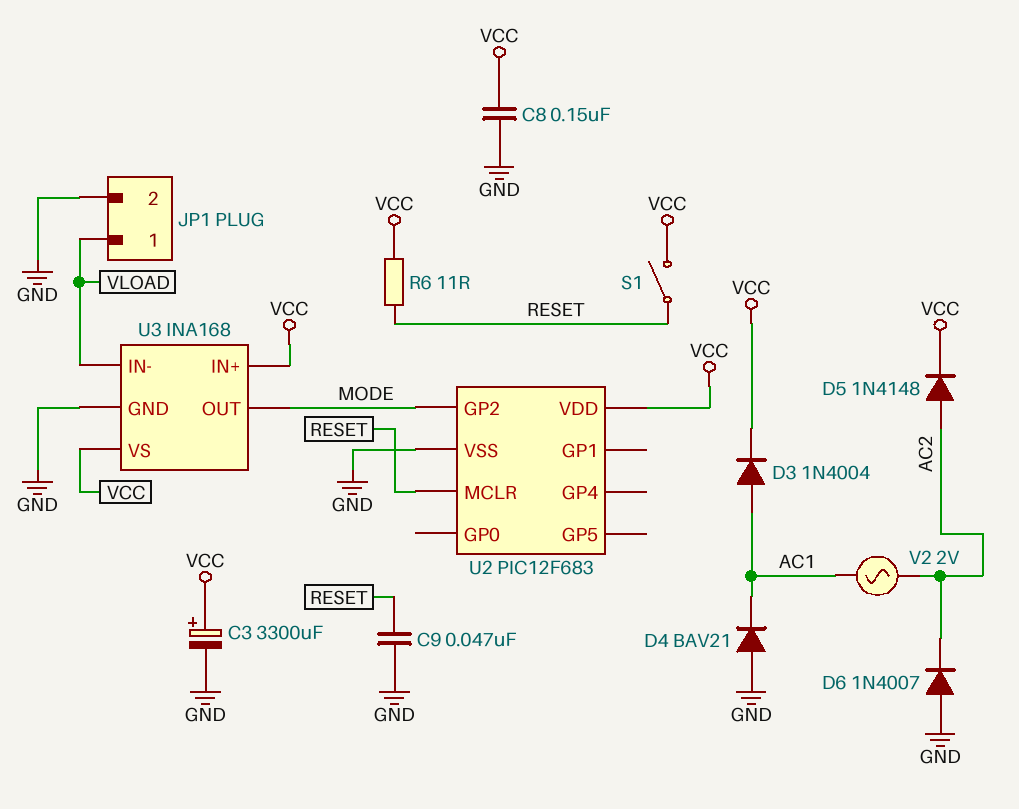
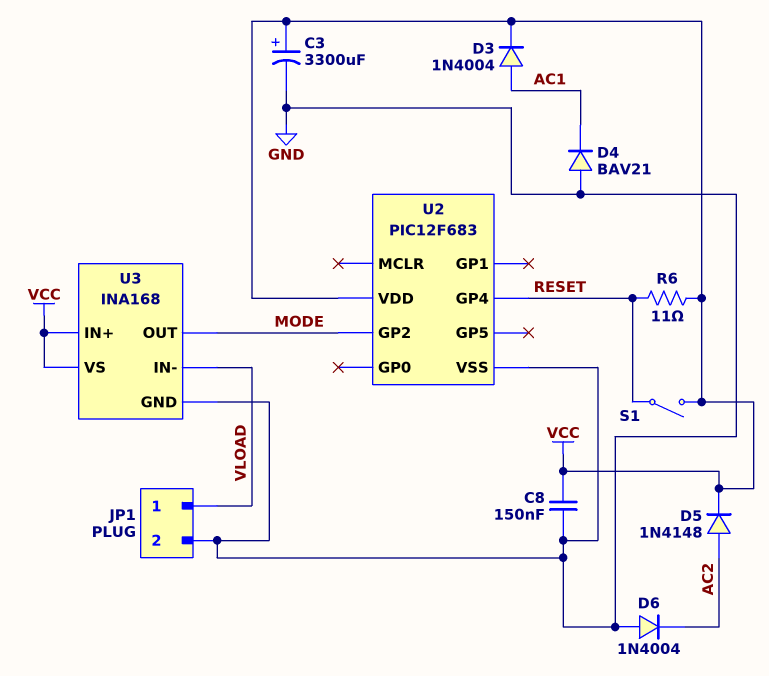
C9: 47nF (GND, RESET) -> none
D6: diode 1N4007 (A GND, K AC2) -> diode 1N4004 (A GND, K AC2)
U2 pin GP4: none -> RESET
U2 pin MCLR: RESET -> none
V2: AC 2V (AC1, AC2) -> none

